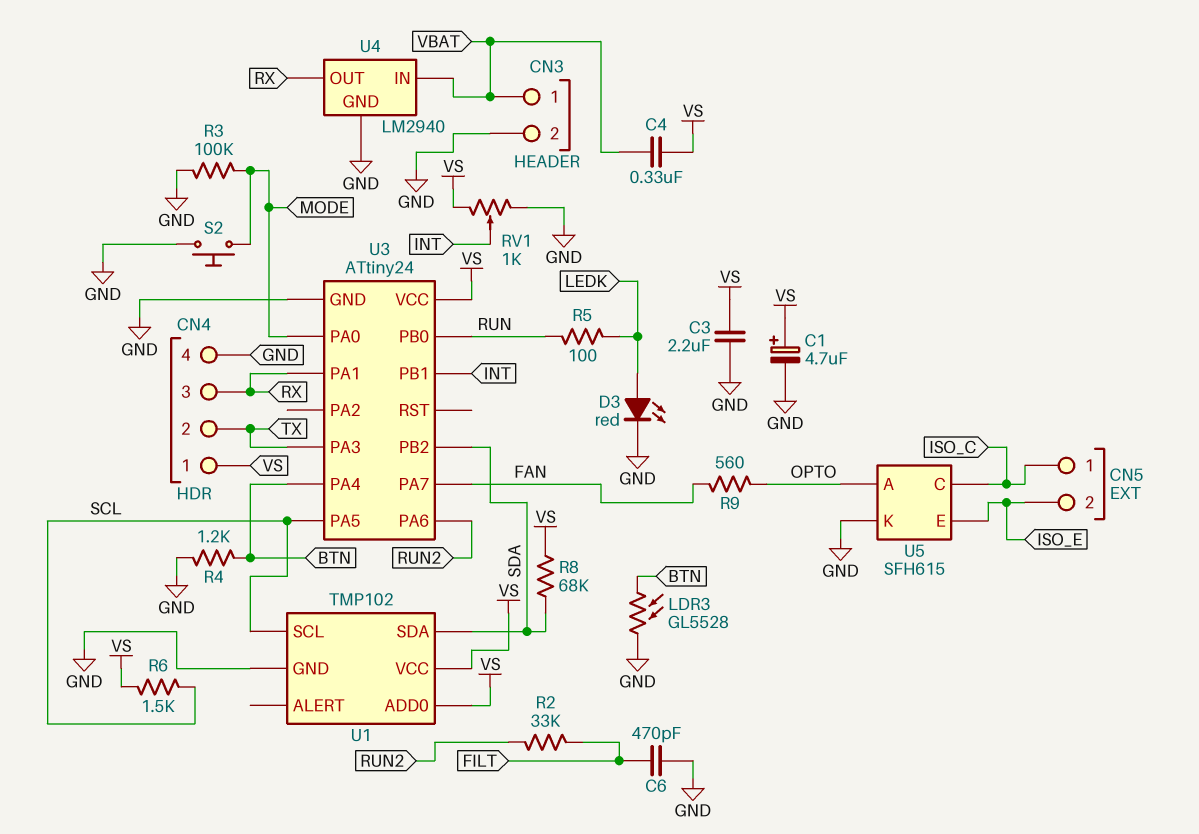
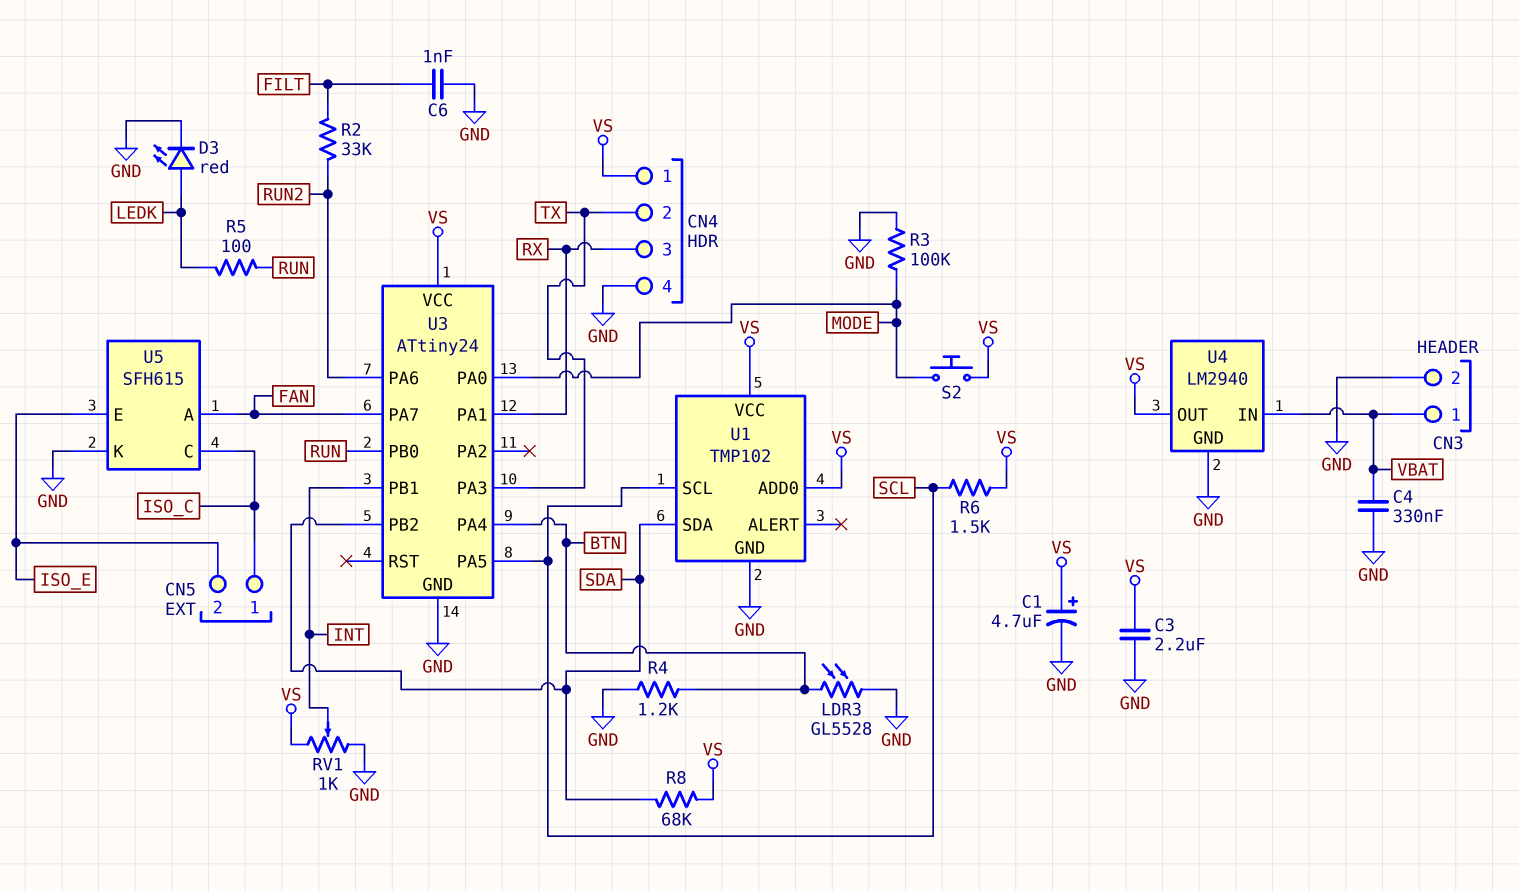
C4: 330nF (VBAT, VS) -> 330nF (GND, VBAT)
C6: 470pF (FILT, GND) -> 1nF (FILT, GND)
R9: 560 (FAN, OPTO) -> none
S2: button (GND, MODE) -> button (MODE, VS)
U4 pin OUT: RX -> VS
U5 pin A: OPTO -> FAN

